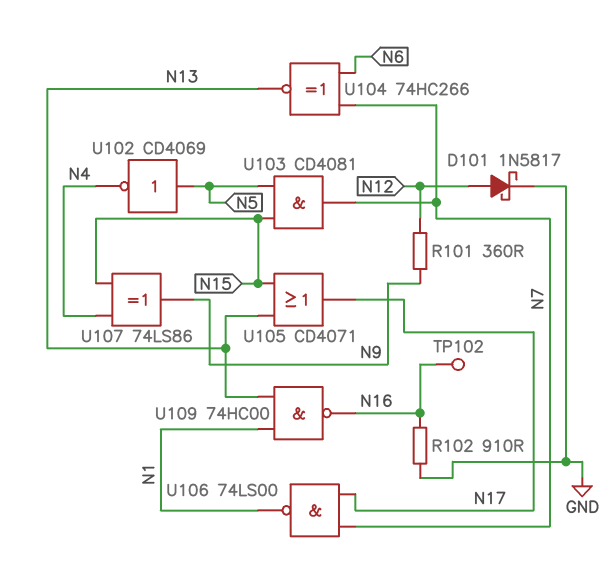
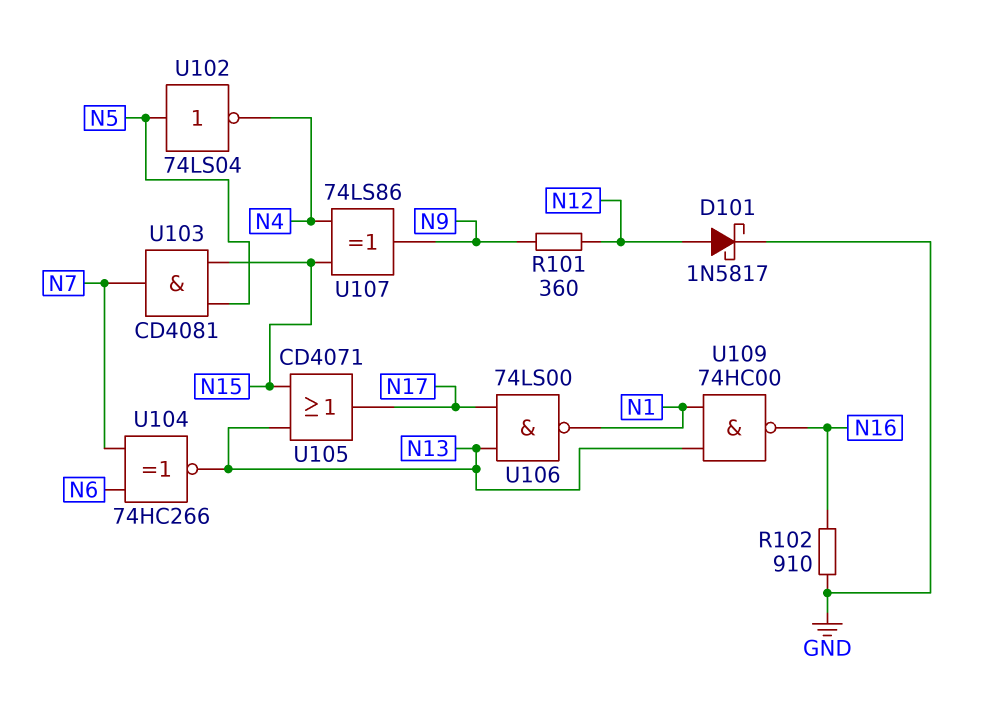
TP102: test point (N16) -> none
U102: NOT CD4069 (in N5, out N4) -> NOT 74LS04 (in N5, out N4)
U106: NAND 74LS00 (in N7, in N17, out N1) -> NAND 74LS00 (in N13, in N17, out N1)

